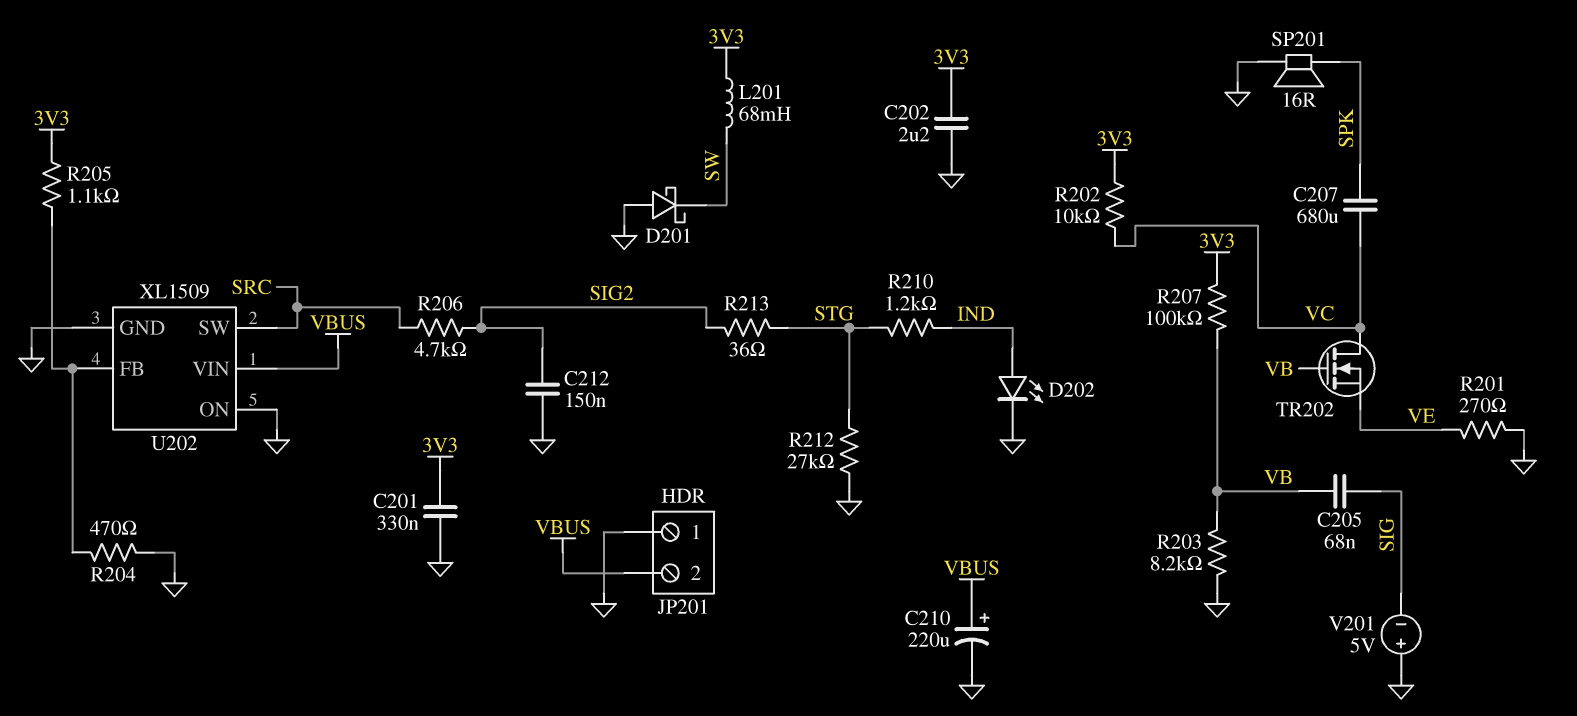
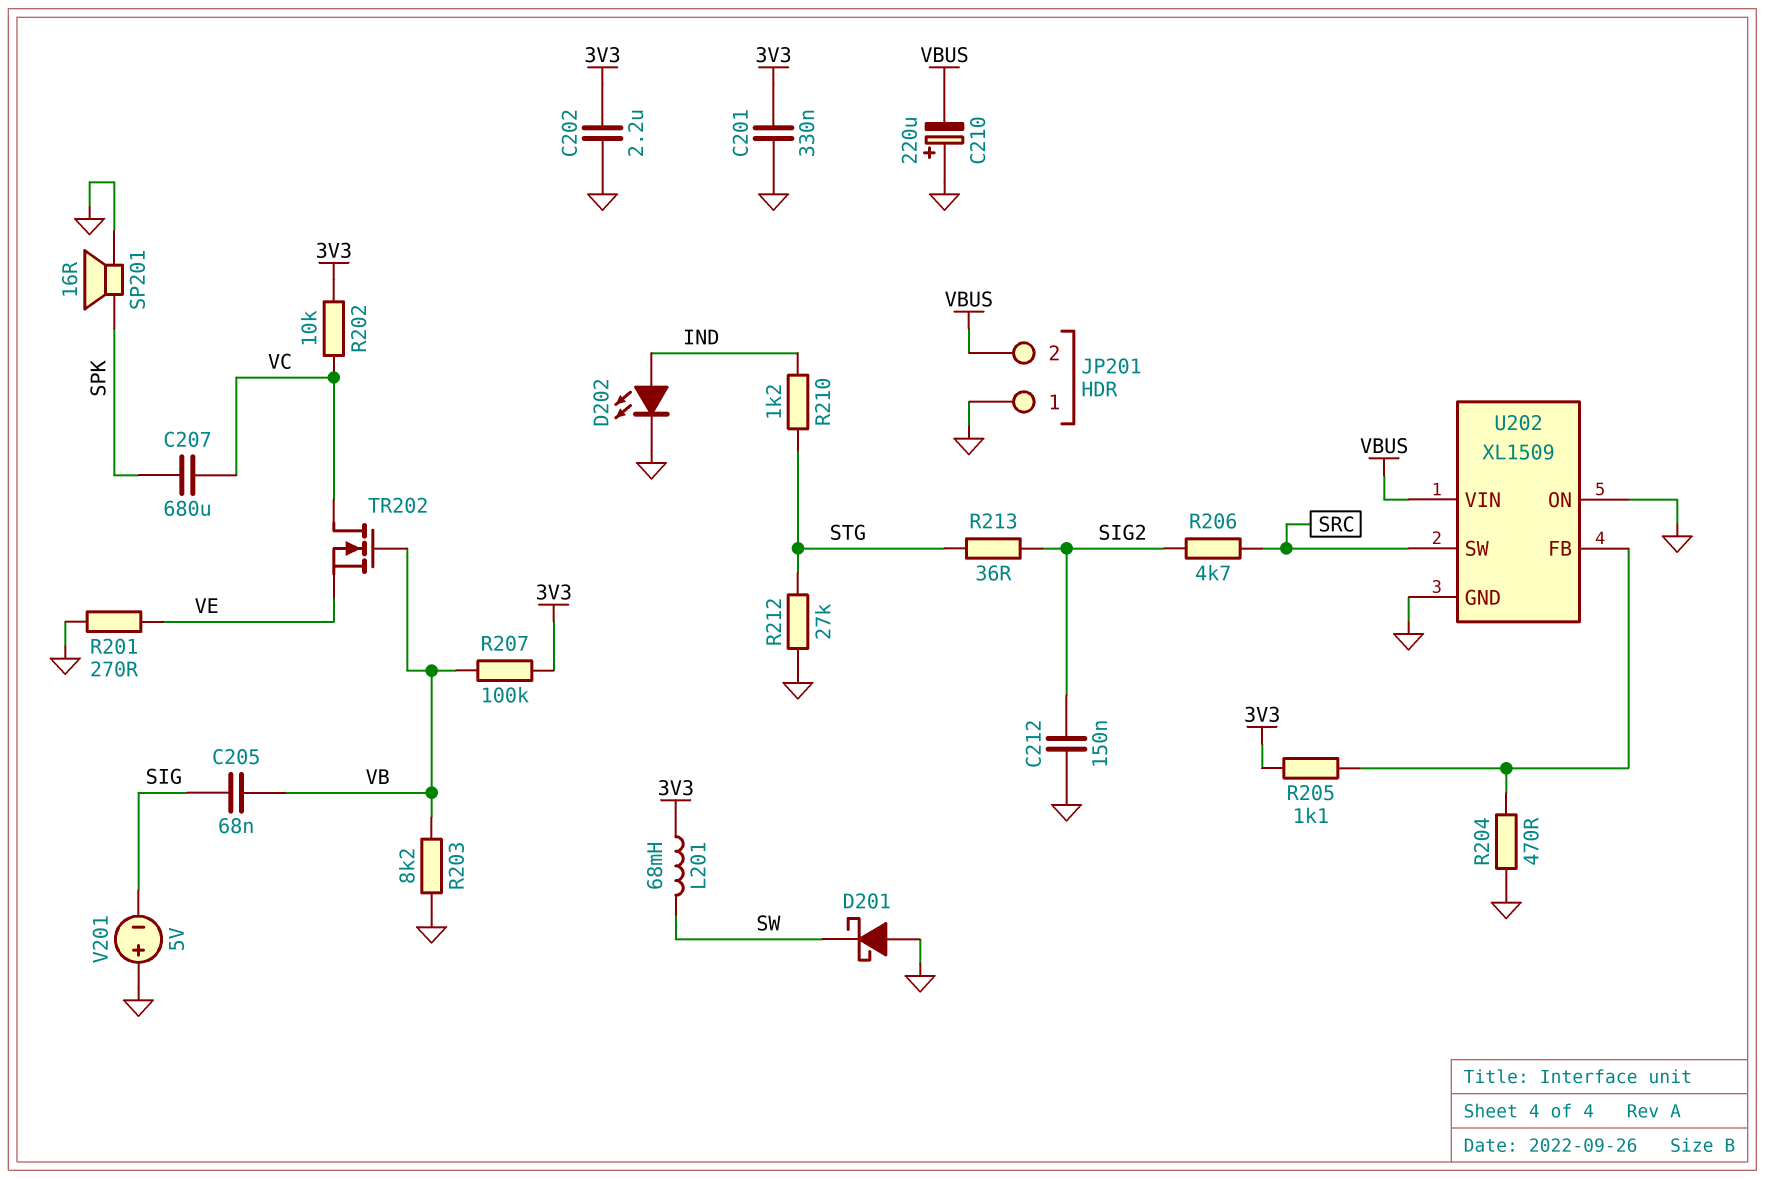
C210: 220uF (plus VBUS, minus GND) -> 220uF (plus GND, minus VBUS)

